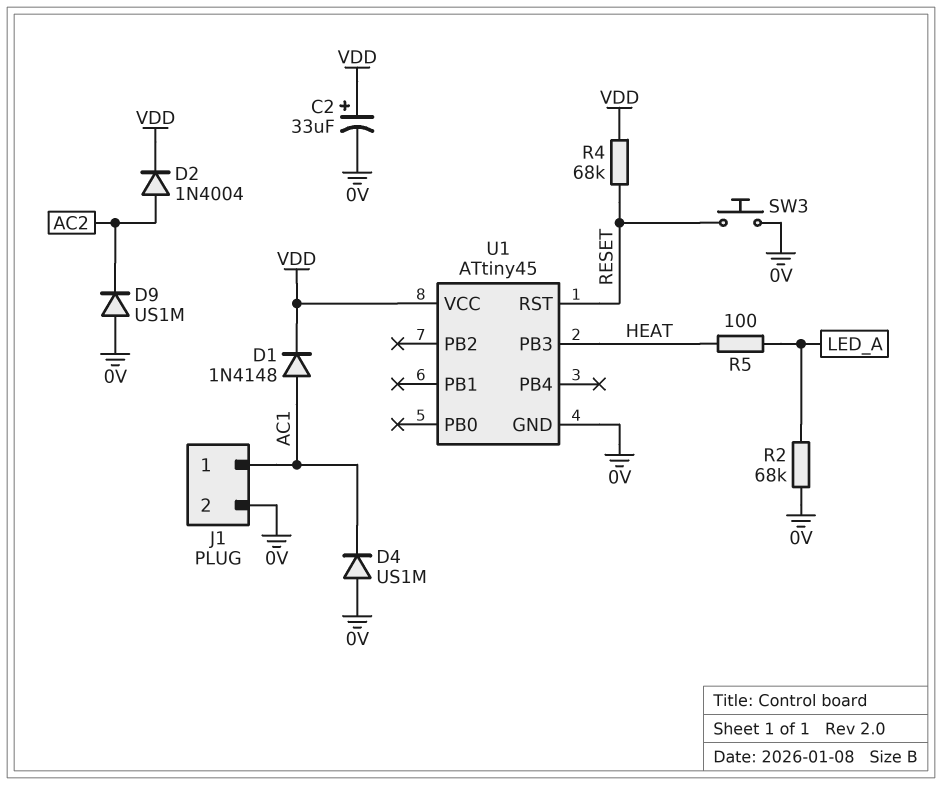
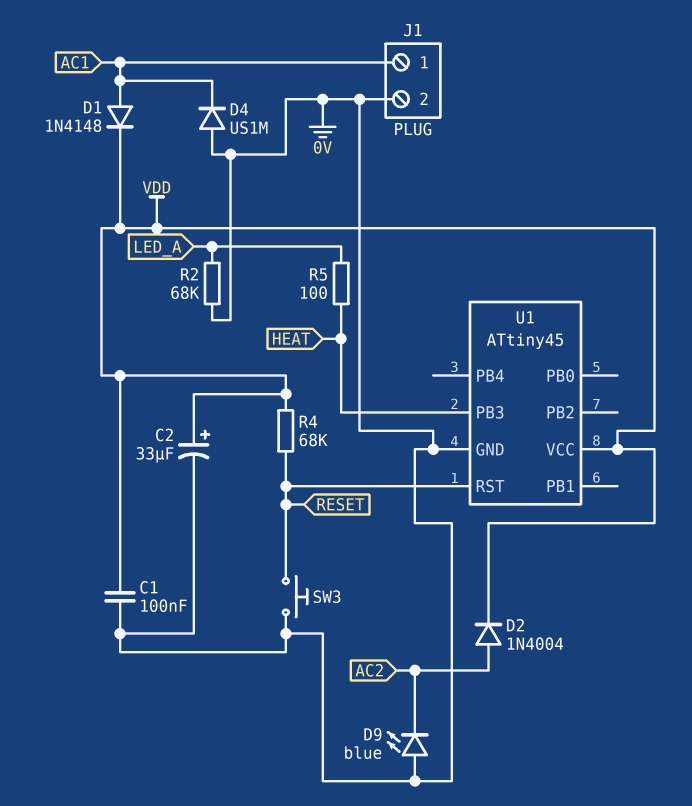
C1: none -> 100nF (0V, VDD)
D9: diode US1M (A 0V, K AC2) -> LED blue (A 0V, K AC2)

